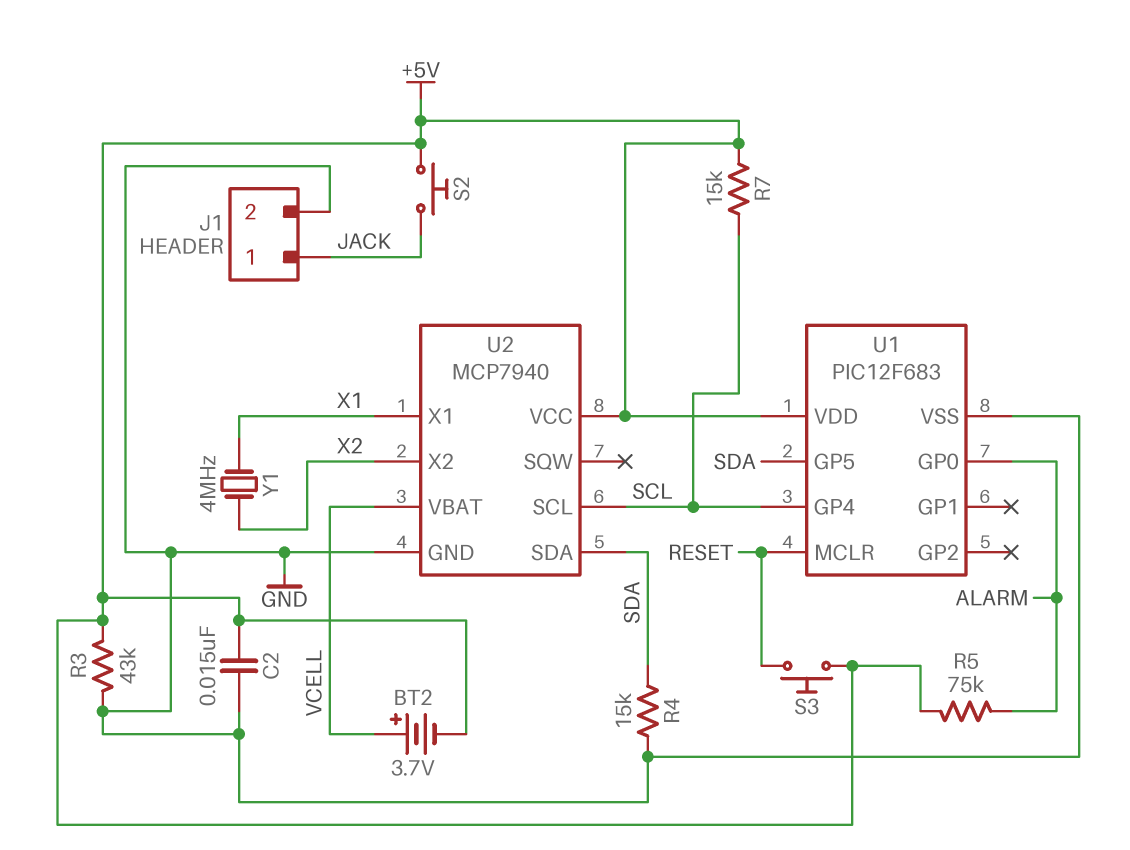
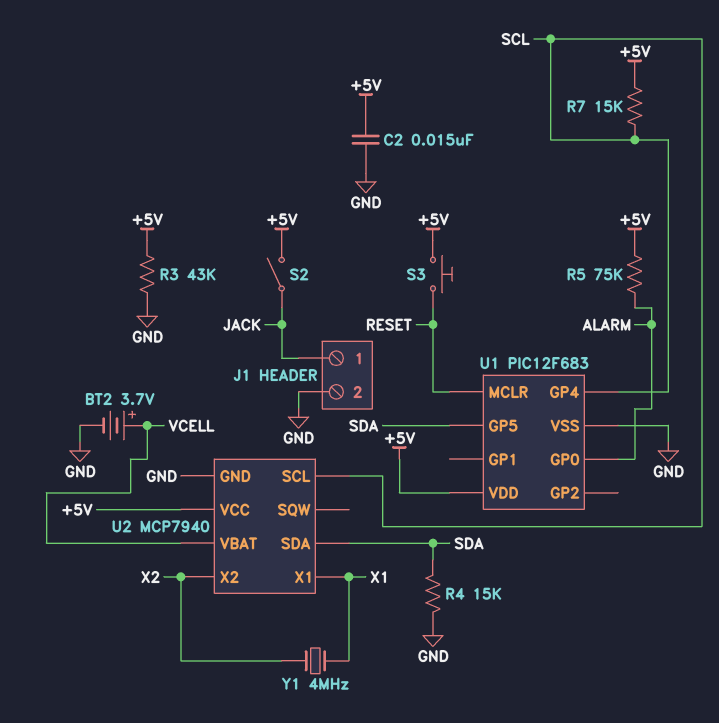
BT2: 3.7V (plus VCELL, minus +5V) -> 3.7V (plus VCELL, minus GND)
S2: button (+5V, JACK) -> switch (+5V, JACK)

